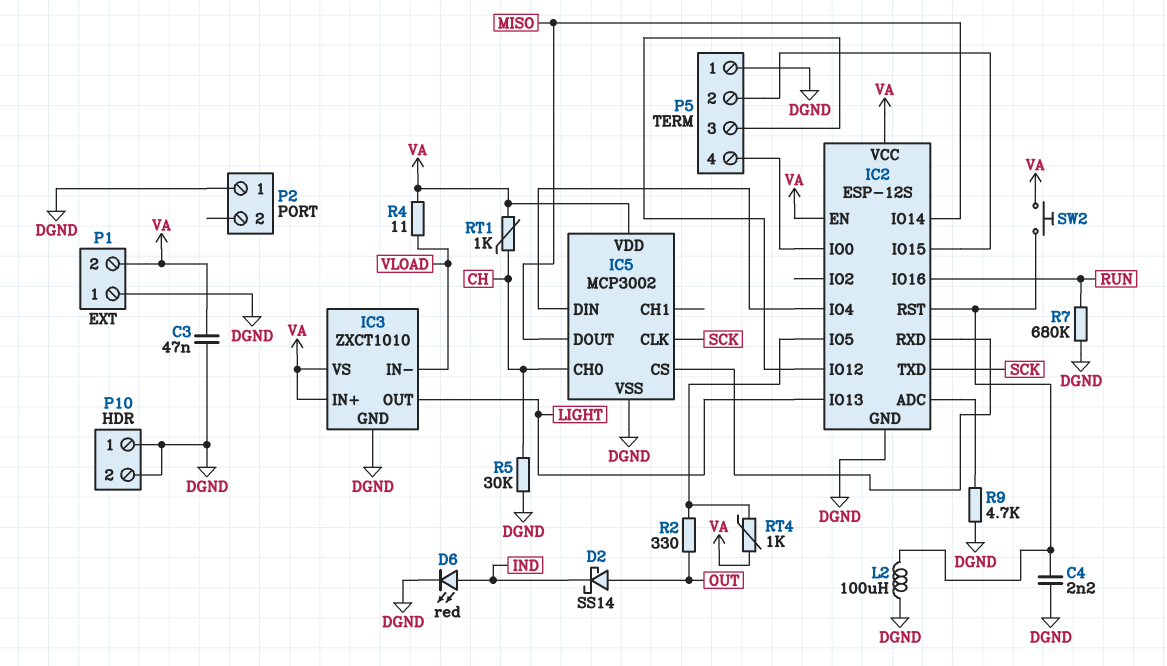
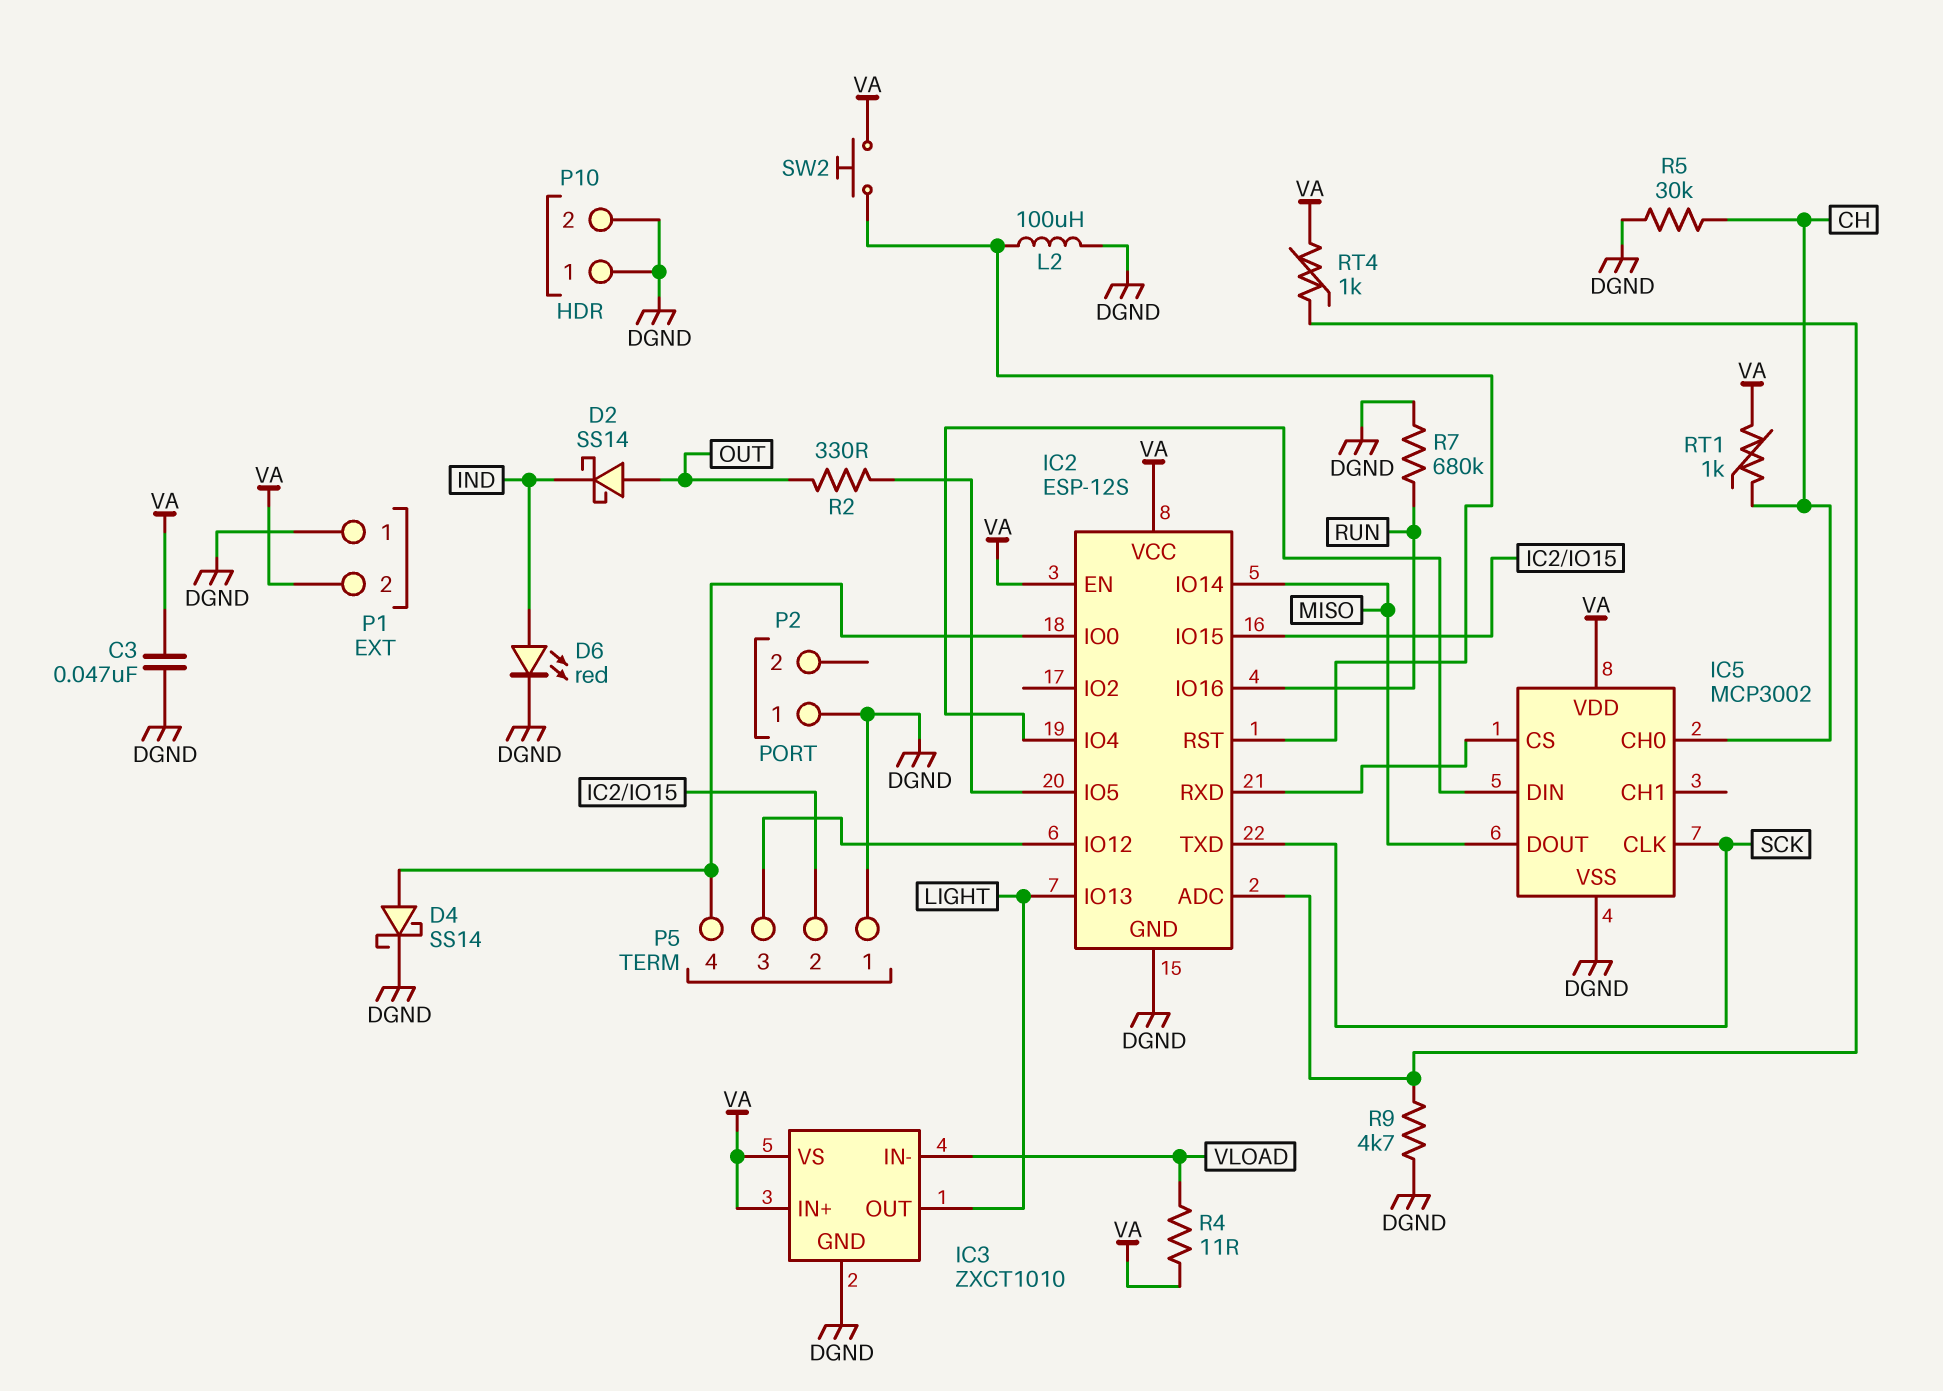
C4: 2.2nF (DGND, IC2/RST) -> none
D4: none -> schottky SS14 (A IC2/IO0, K DGND)
RT4: 1k (IC2/IO5, VA) -> 1k (IC2/ADC, VA)

